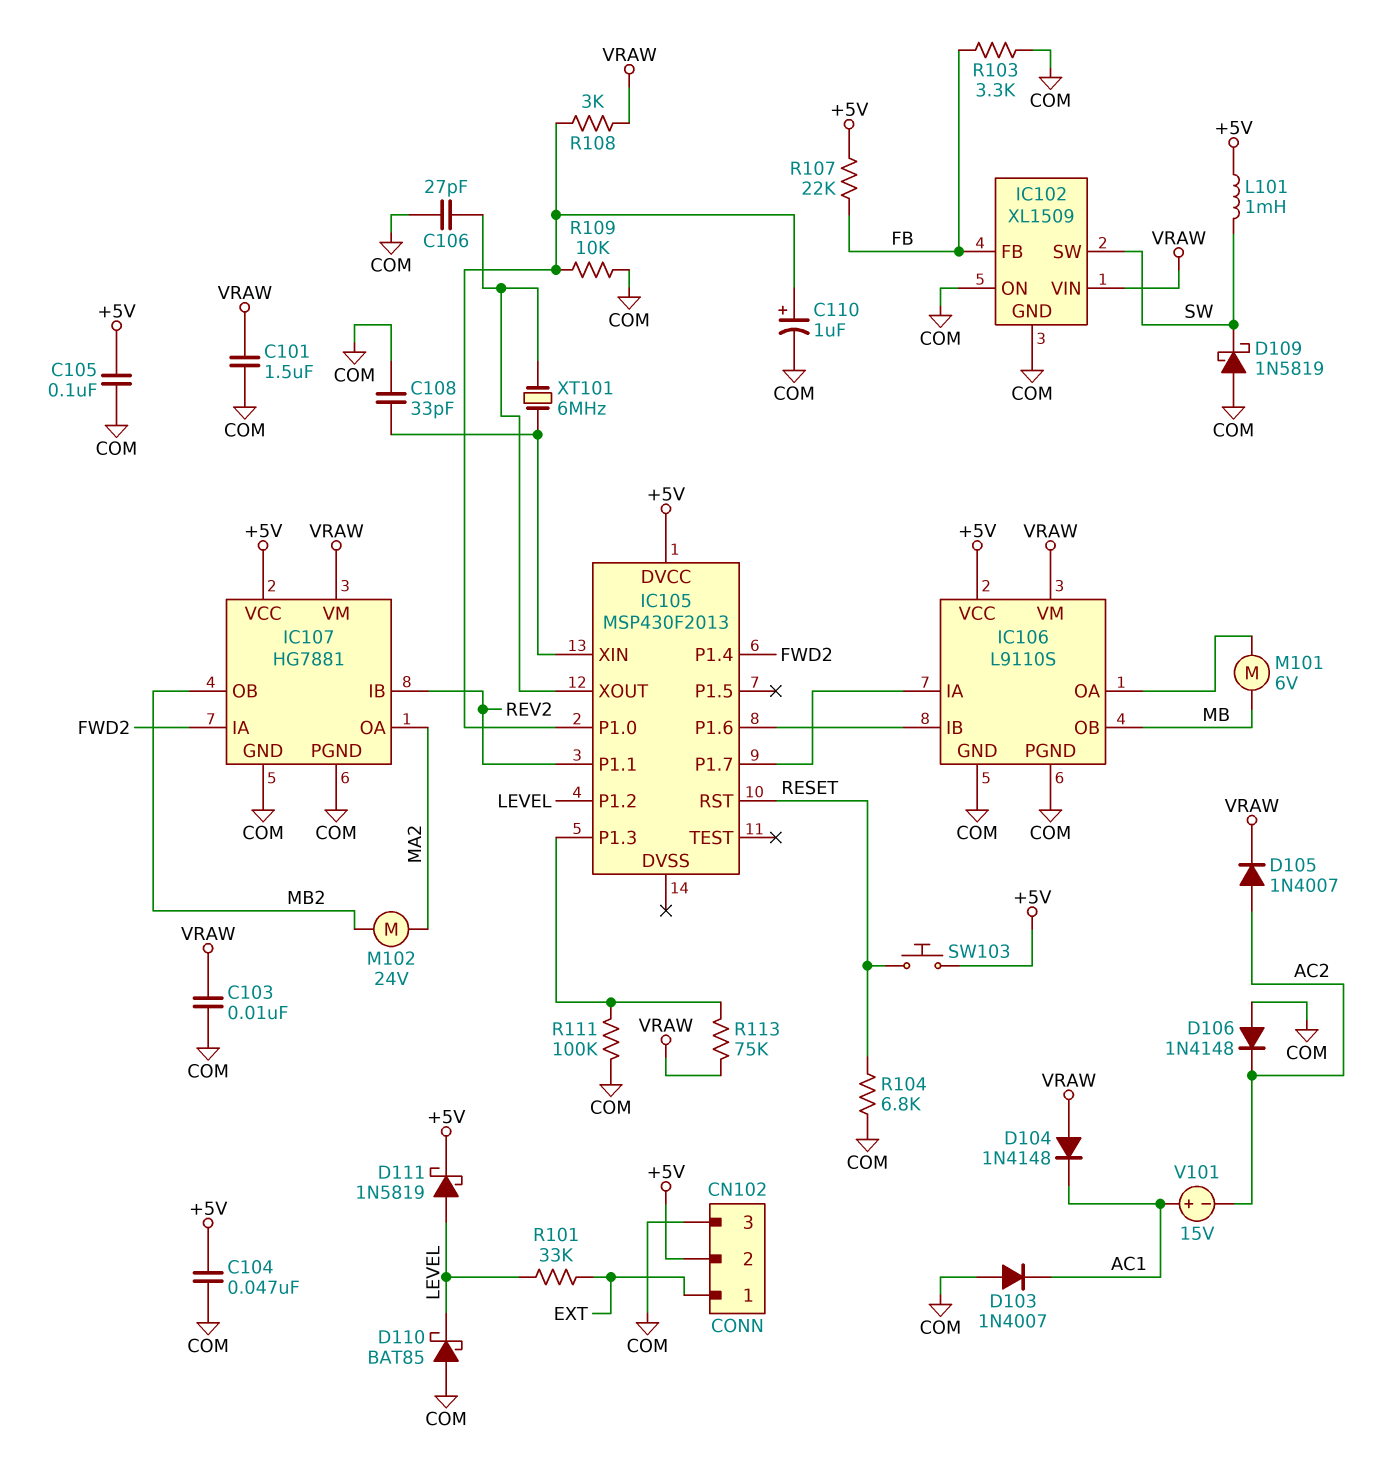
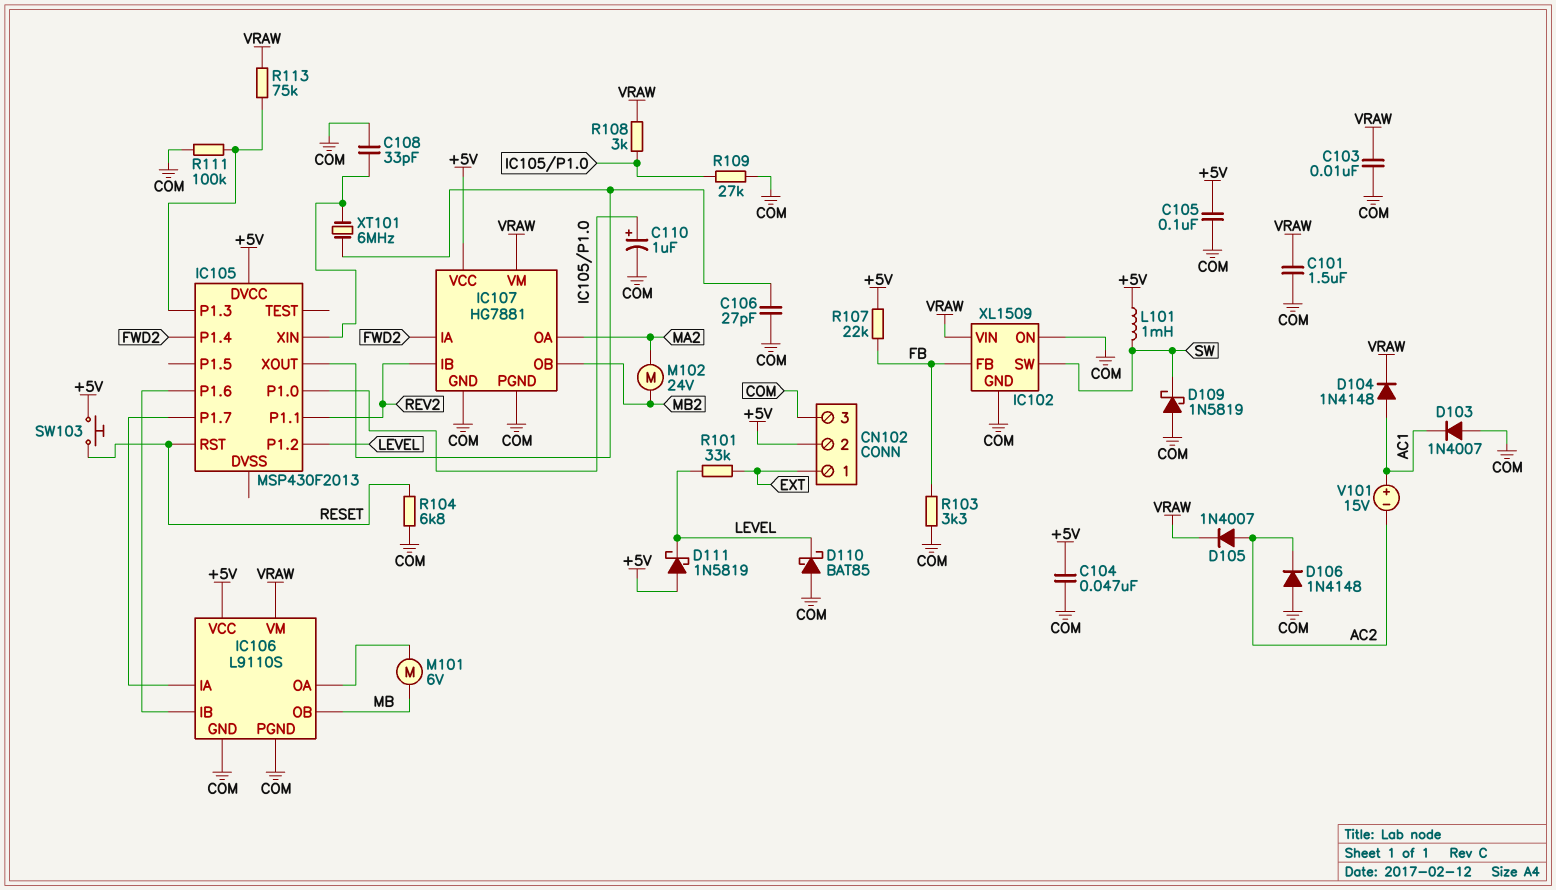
D104: diode 1N4148 (A VRAW, K AC1) -> diode 1N4148 (A AC1, K VRAW)
D111: schottky 1N5819 (A LEVEL, K +5V) -> schottky 1N5819 (A +5V, K LEVEL)
R109: 10k (COM, IC105/P1.0) -> 27k (COM, IC105/P1.0)

